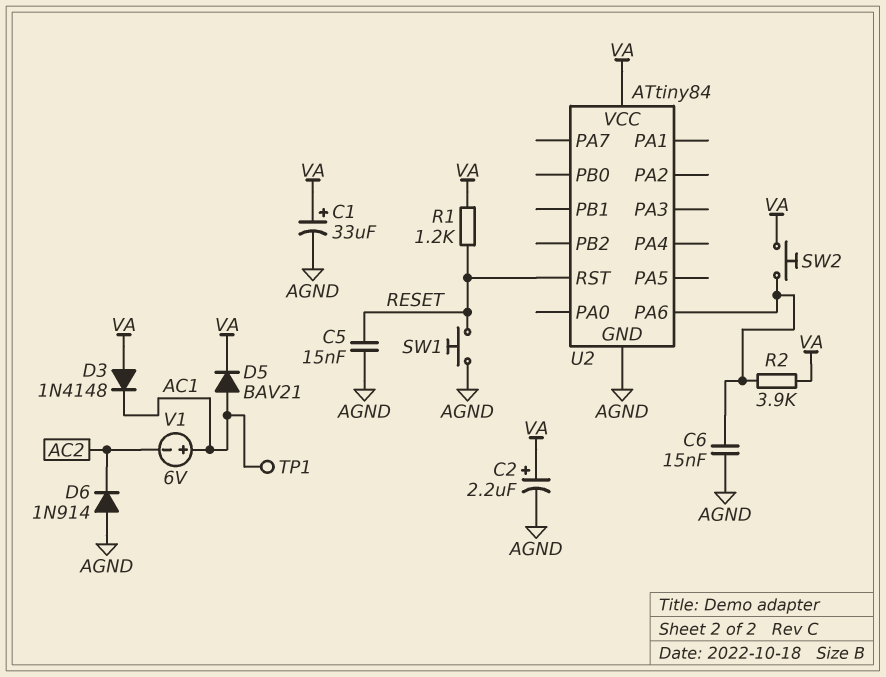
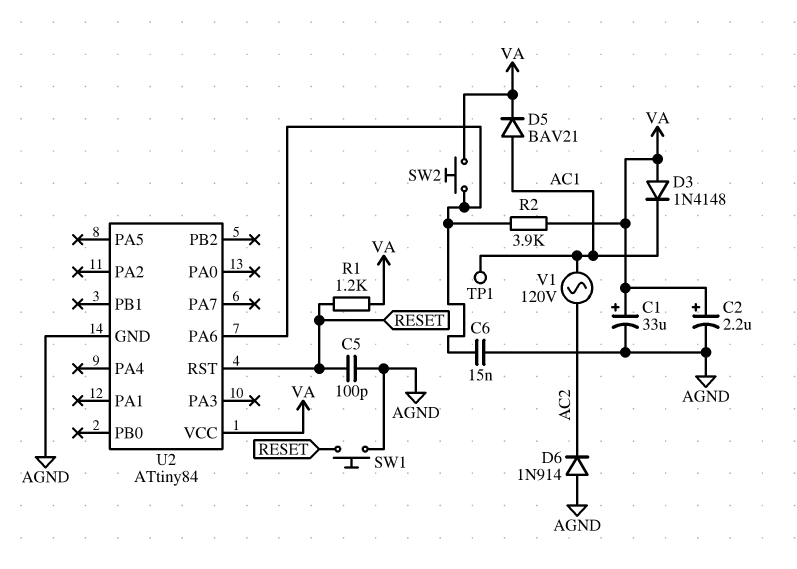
C5: 15nF (AGND, RESET) -> 100pF (AGND, RESET)
V1: 6V (plus AC1, minus AC2) -> AC 120V (AC1, AC2)

